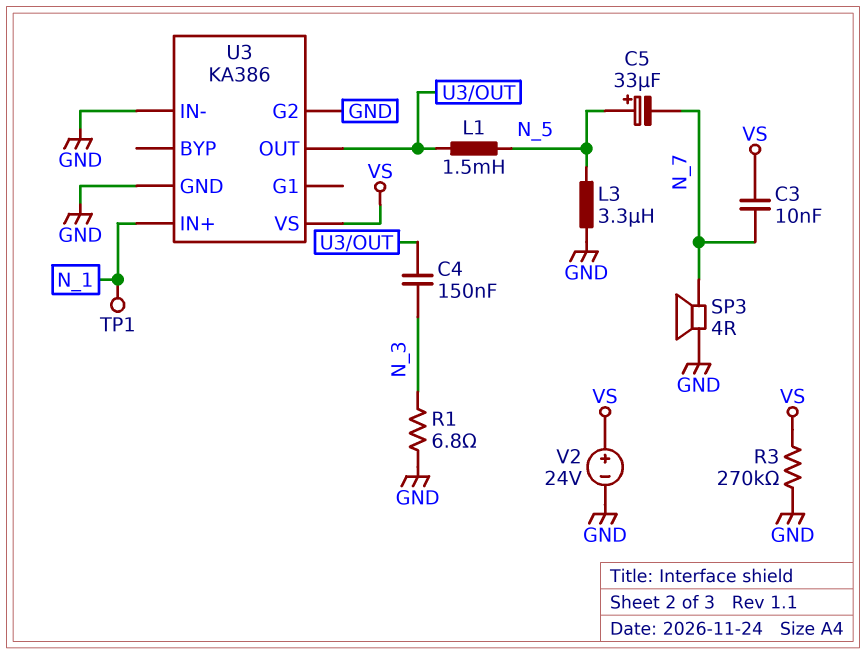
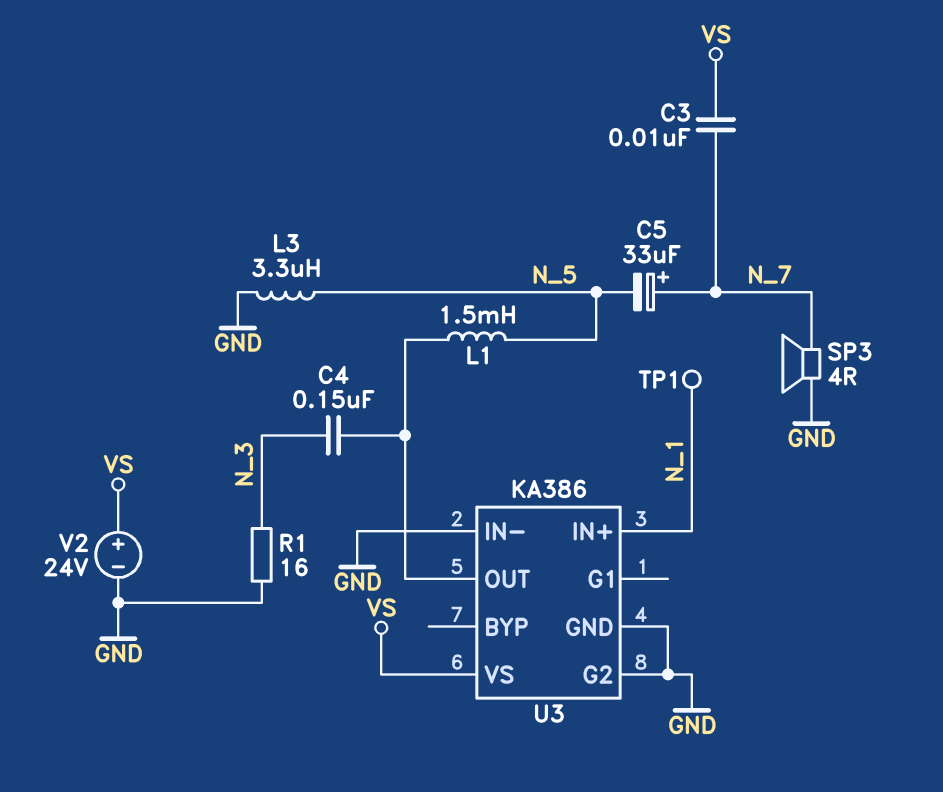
C5: 33uF (plus N_5, minus N_7) -> 33uF (plus N_7, minus N_5)
R1: 6.8 (GND, N_3) -> 16 (GND, N_3)
R3: 270k (GND, VS) -> none

